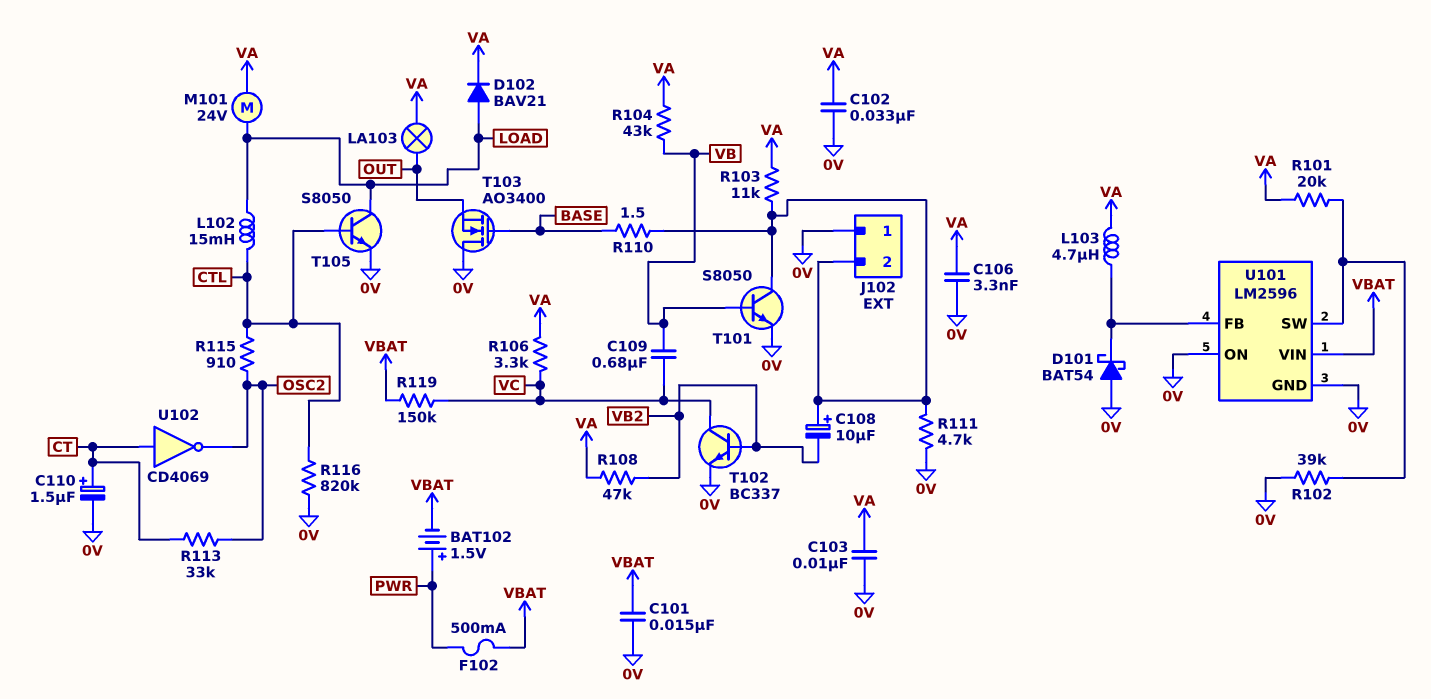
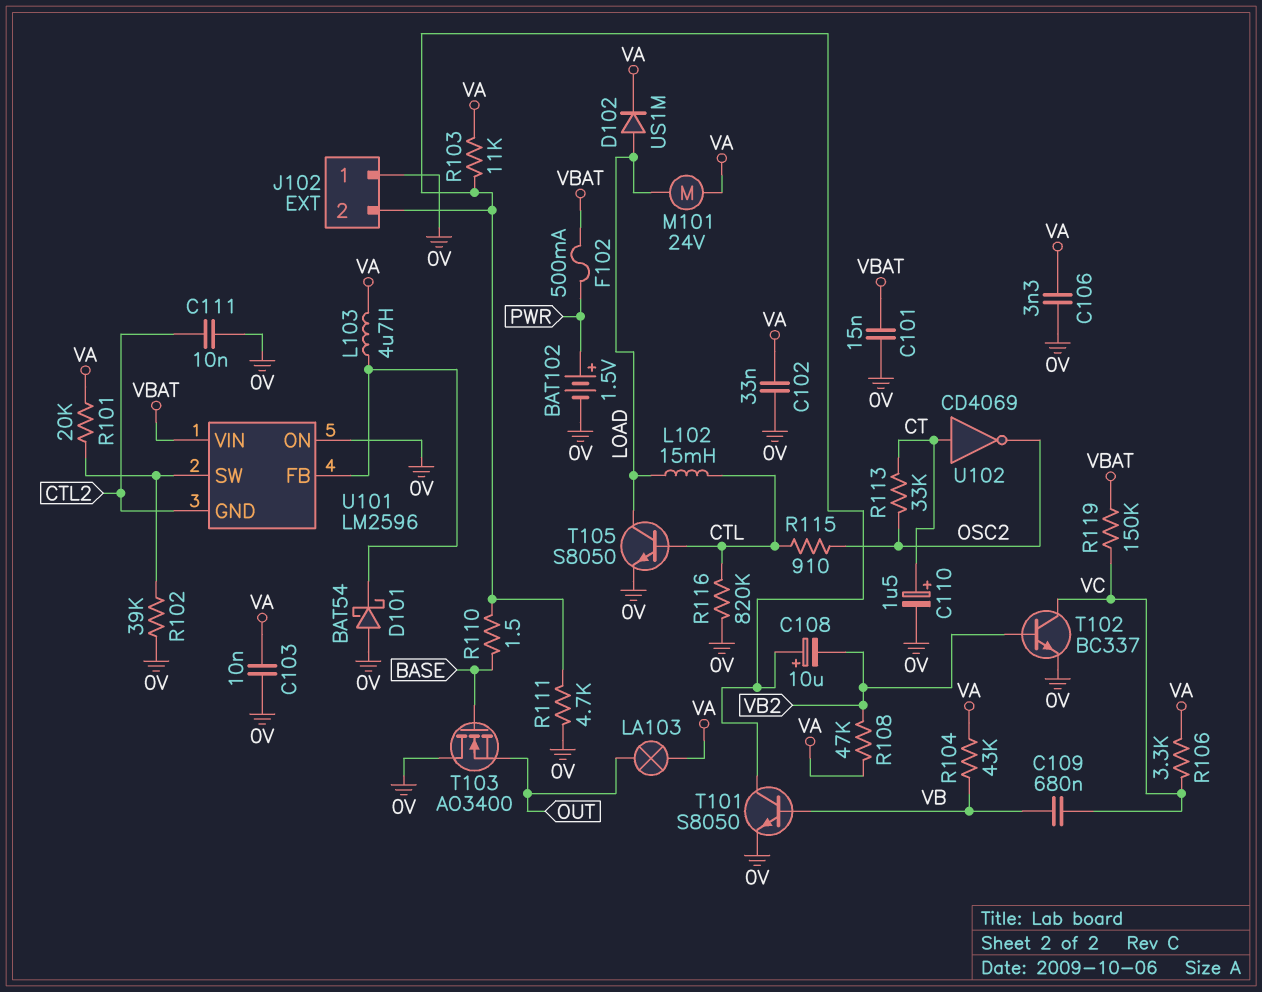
BAT102: 1.5V (plus PWR, minus VBAT) -> 1.5V (plus PWR, minus 0V)
C111: none -> 10nF (0V, CTL2)
D102: diode BAV21 (A LOAD, K VA) -> diode US1M (A LOAD, K VA)
U101 pin GND: 0V -> CTL2

